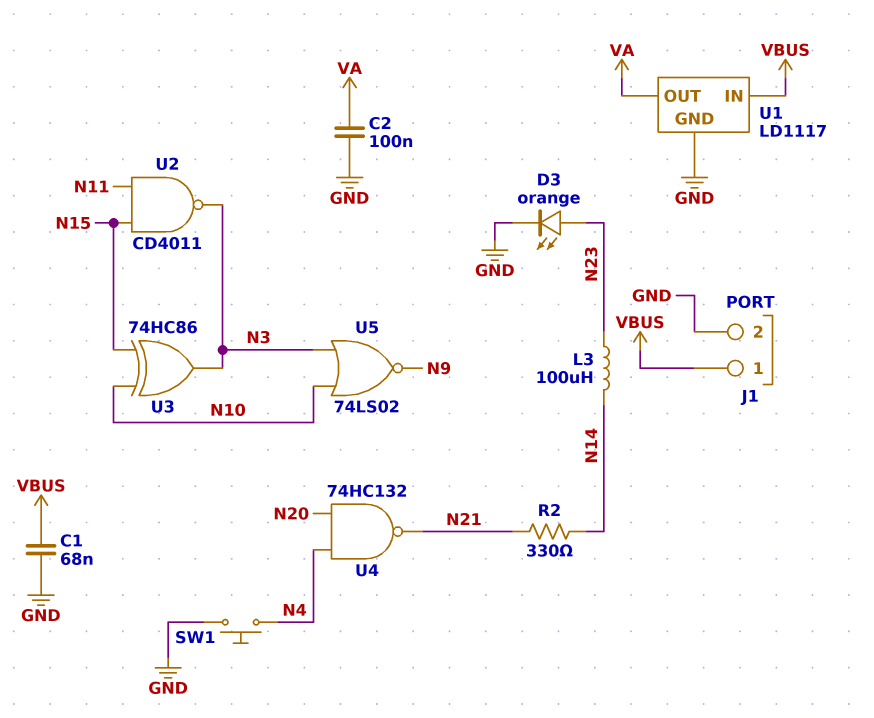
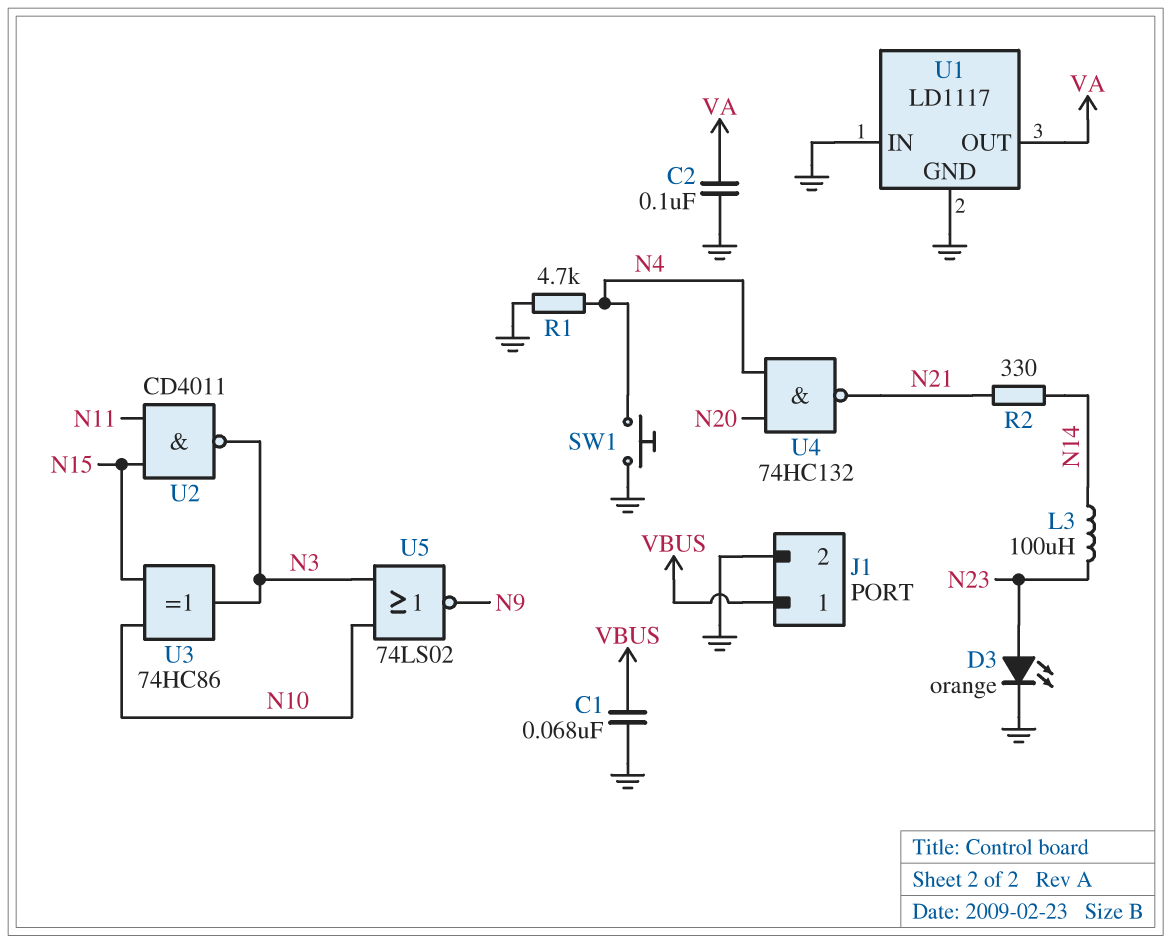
R1: none -> 4.7k (GND, N4)
U1 pin IN: VBUS -> GND

